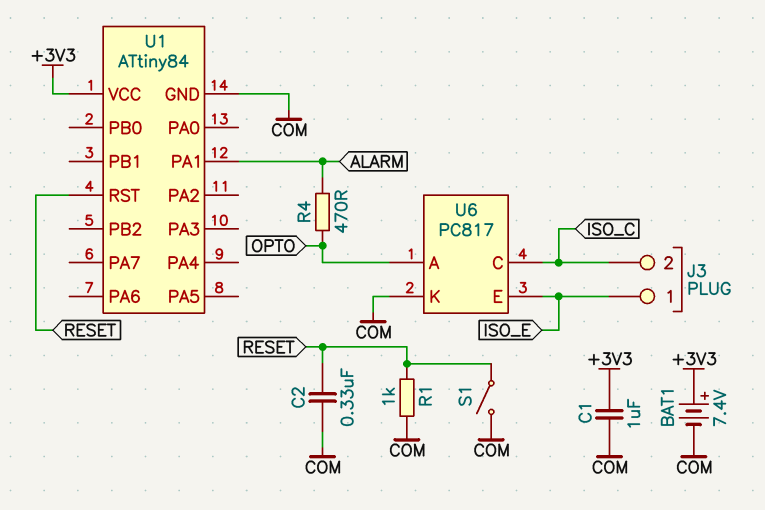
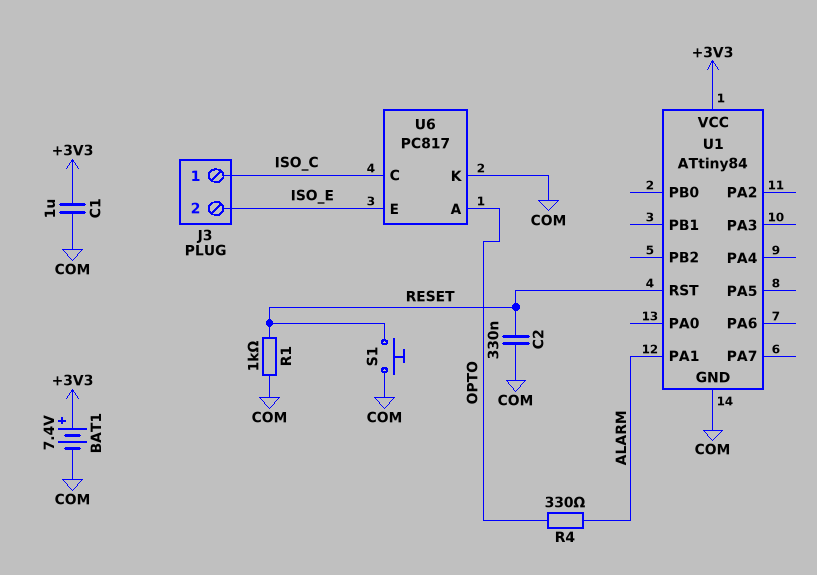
J3 pin 1: ISO_E -> ISO_C
J3 pin 2: ISO_C -> ISO_E
R4: 470 (ALARM, OPTO) -> 330 (ALARM, OPTO)
S1: switch (COM, RESET) -> button (COM, RESET)

